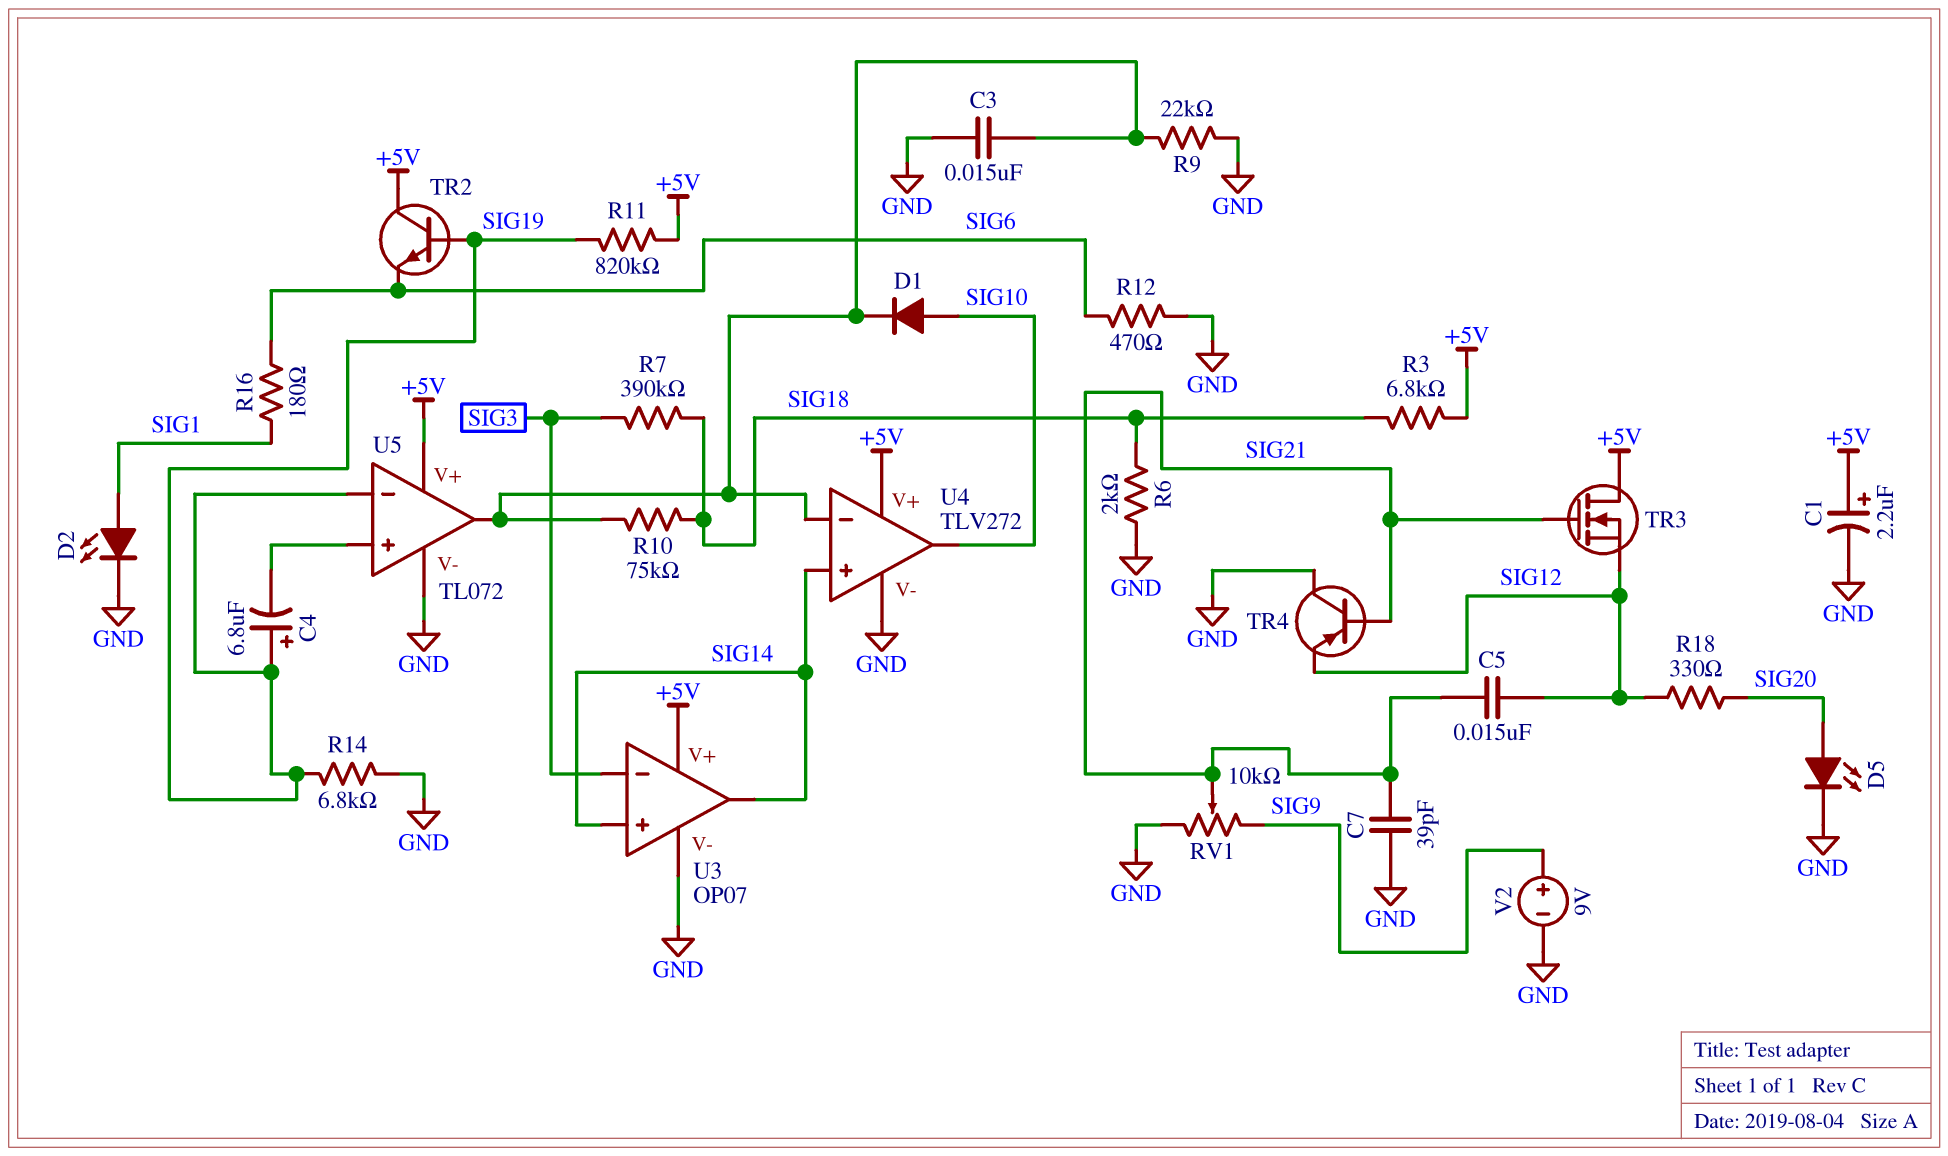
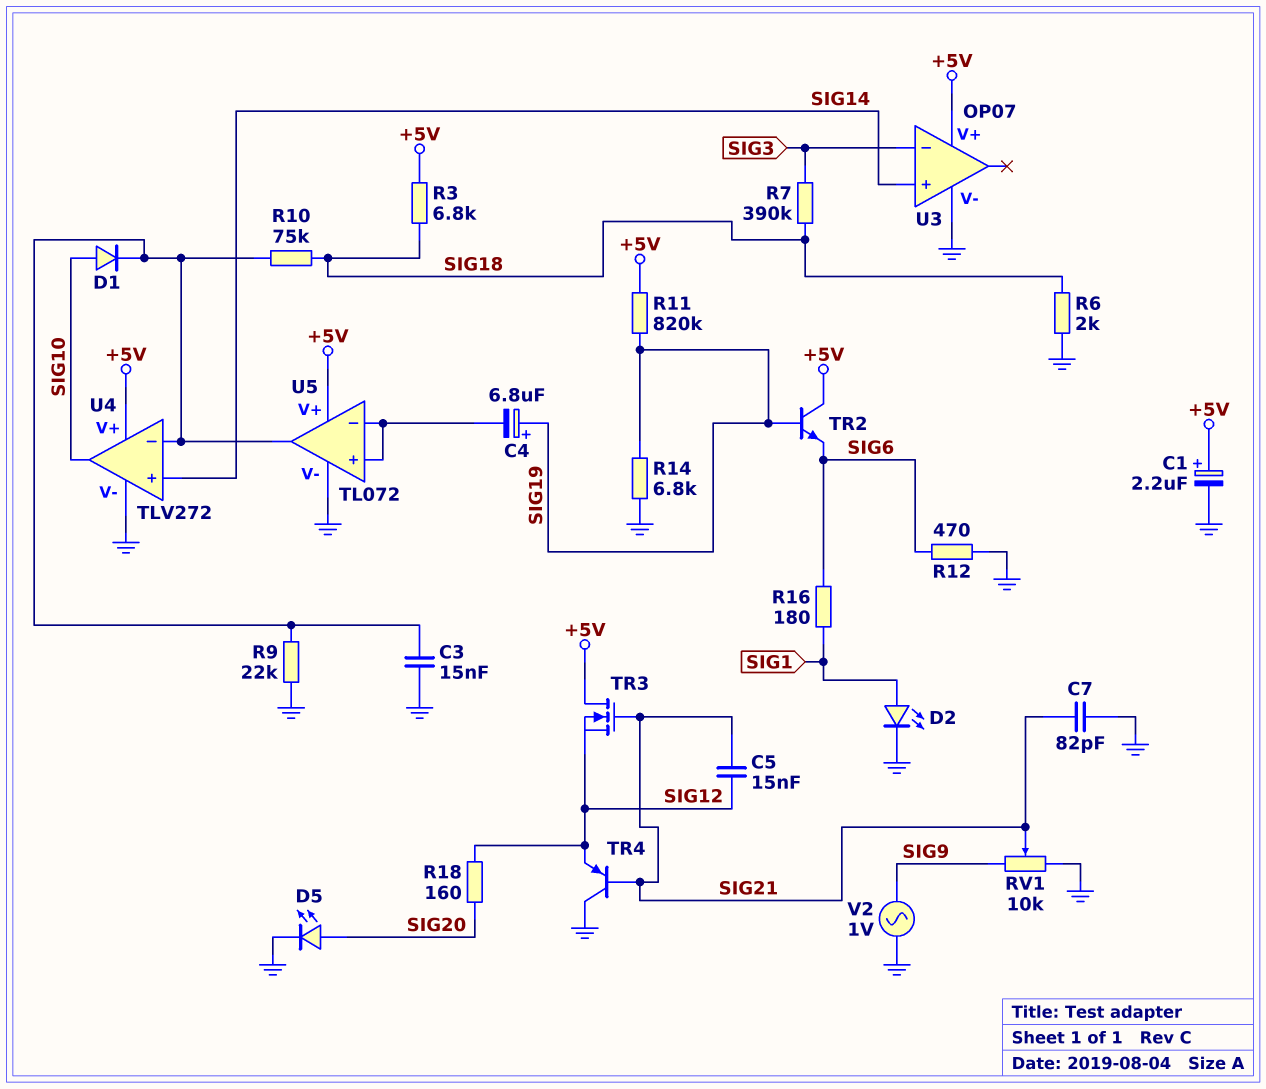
C7: 39pF (GND, SIG21) -> 82pF (GND, SIG21)
R18: 330 (SIG12, SIG20) -> 160 (SIG12, SIG20)
U3 pin out: SIG14 -> none
U5 pin in-: SIG19 -> U5/in+
V2: 9V (plus SIG9, minus GND) -> AC 1V (GND, SIG9)

